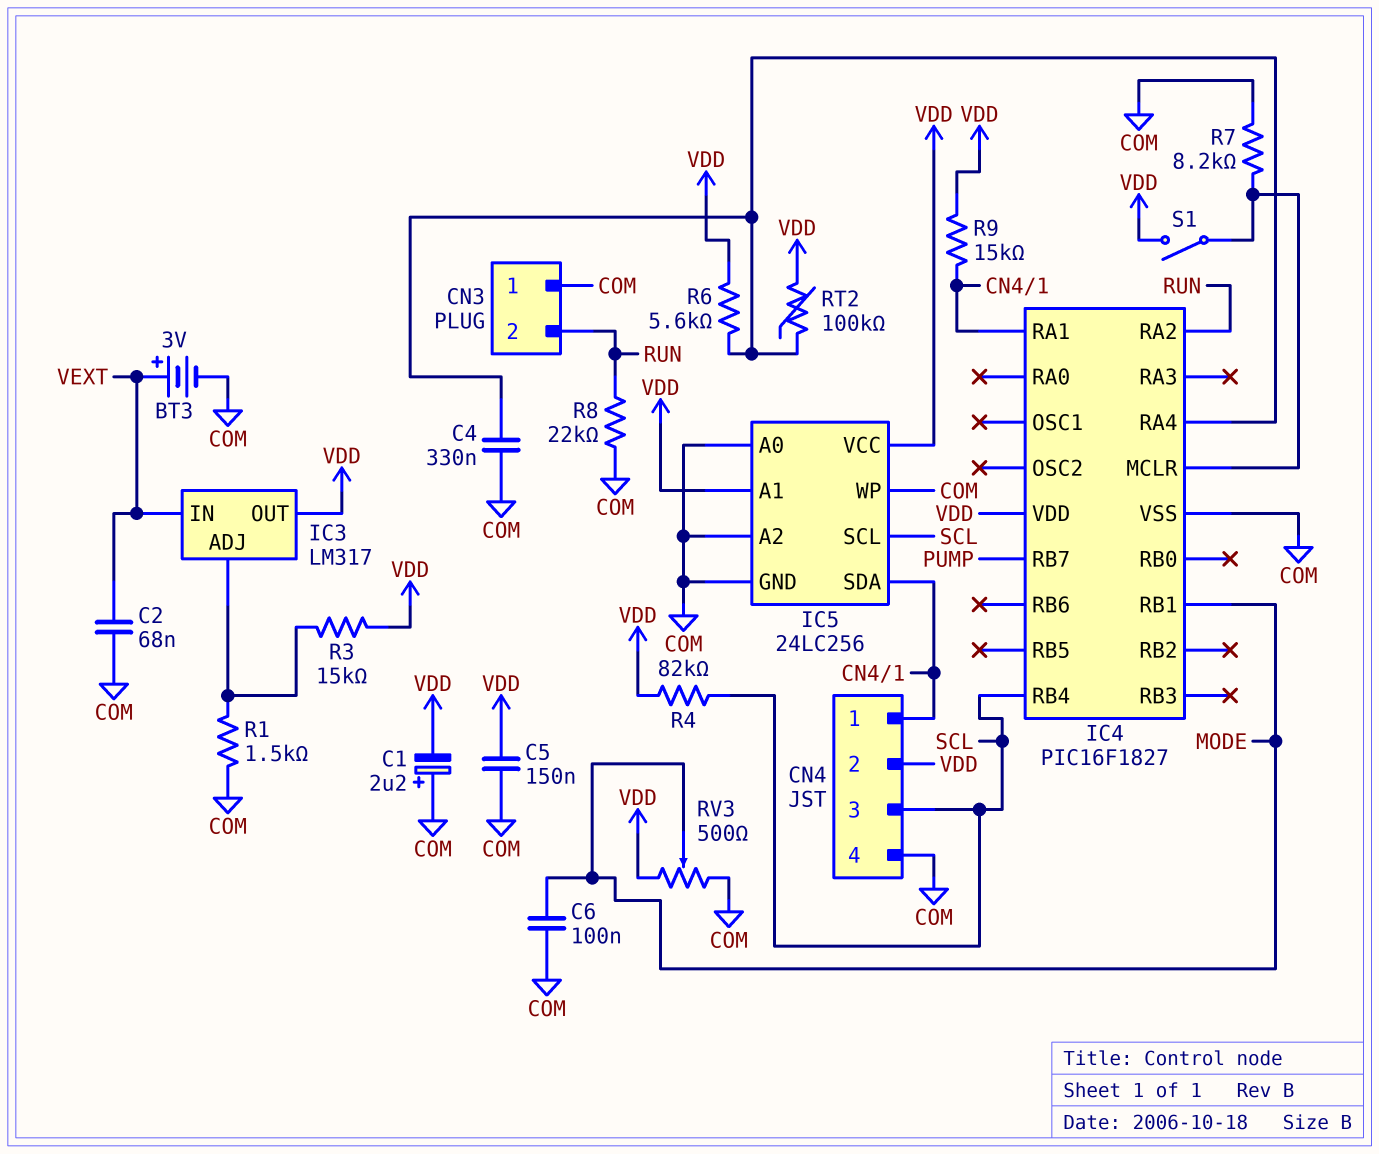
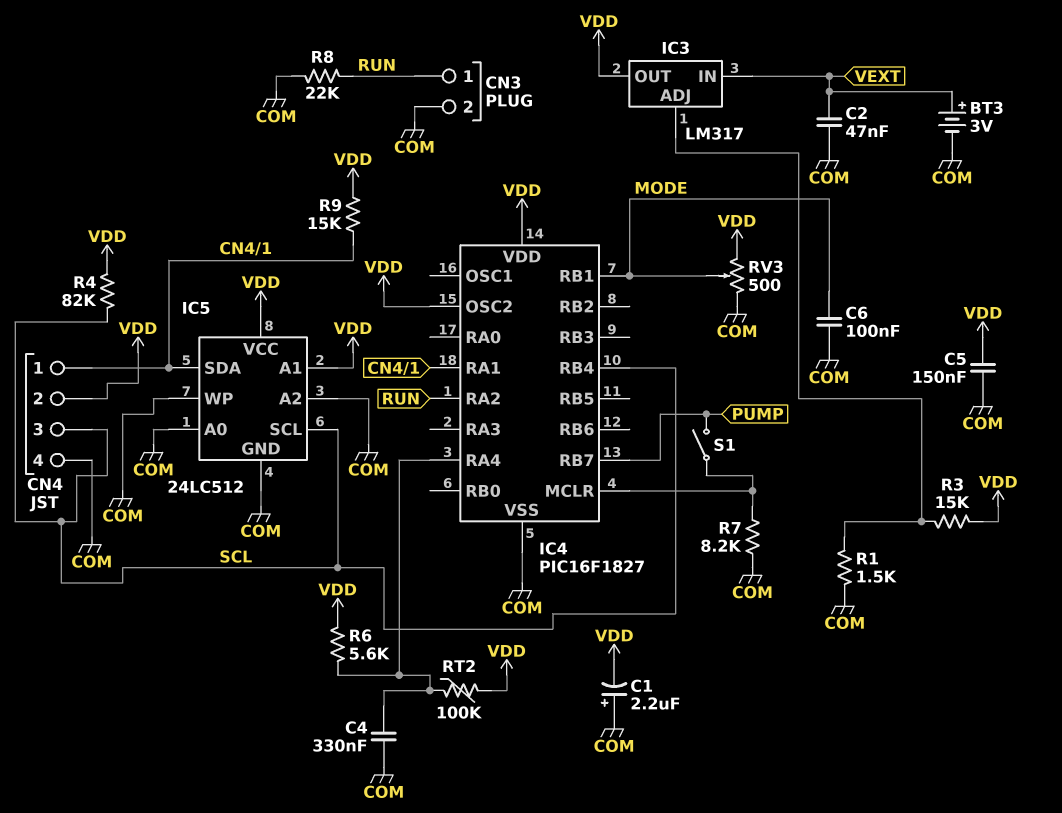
C2: 68nF (COM, VEXT) -> 47nF (COM, VEXT)
CN3 pin 1: COM -> RUN
CN3 pin 2: RUN -> COM
IC4 pin OSC2: none -> VDD
IC5: 24LC256 -> 24LC512
S1: switch (IC4/MCLR, VDD) -> switch (IC4/MCLR, PUMP)

